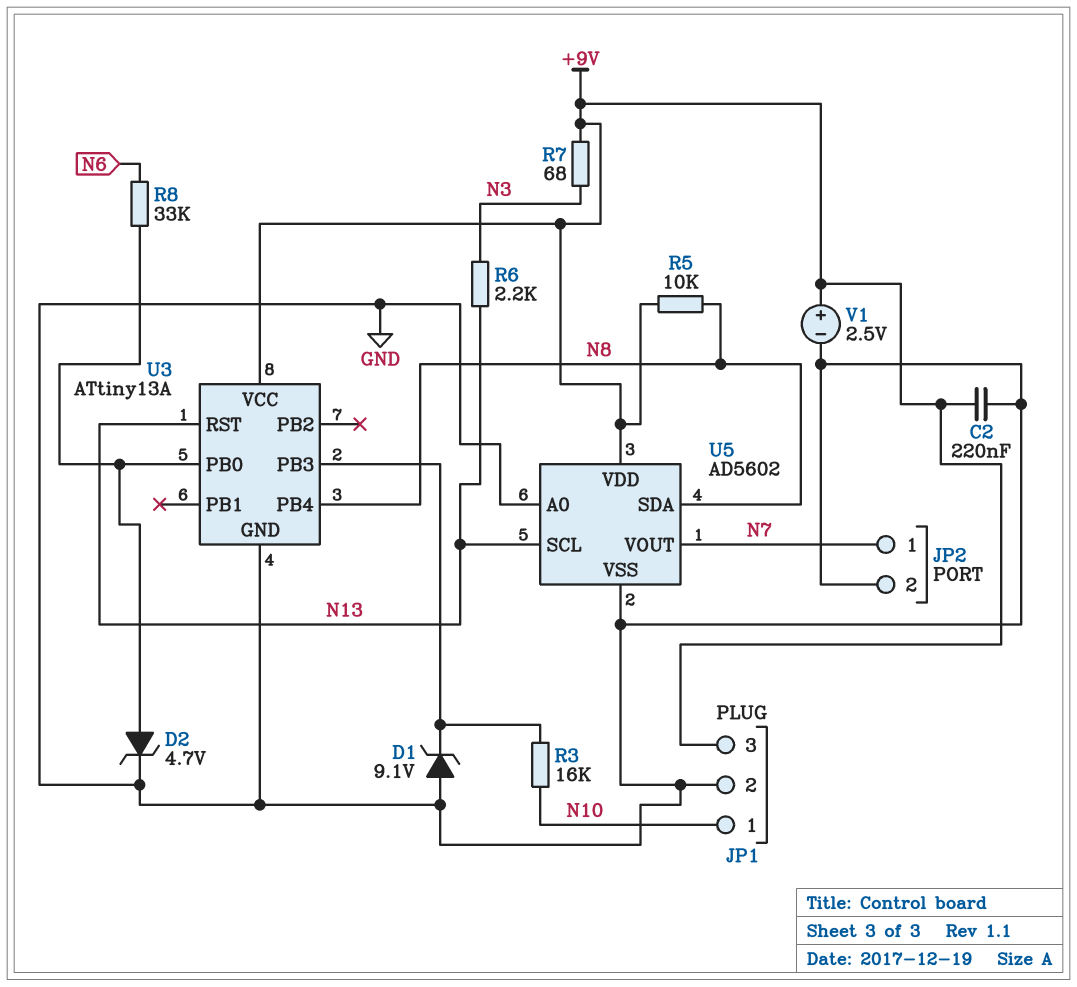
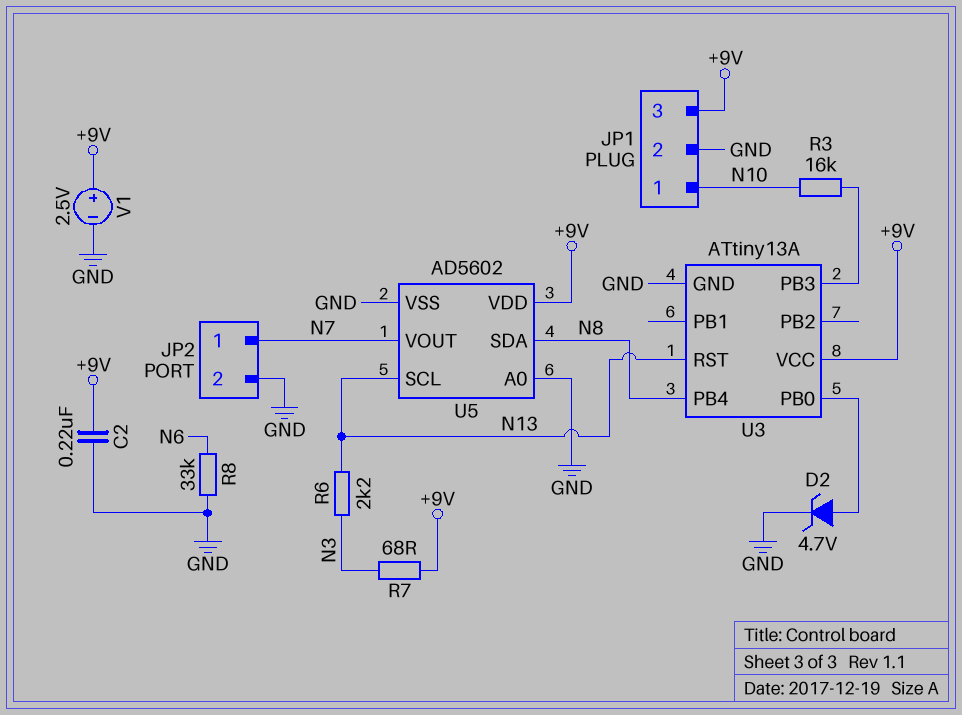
D1: zener 9.1V (A GND, K U3/PB3) -> none
R5: 10k (+9V, N8) -> none
R8: 33k (N6, U3/PB0) -> 33k (GND, N6)

